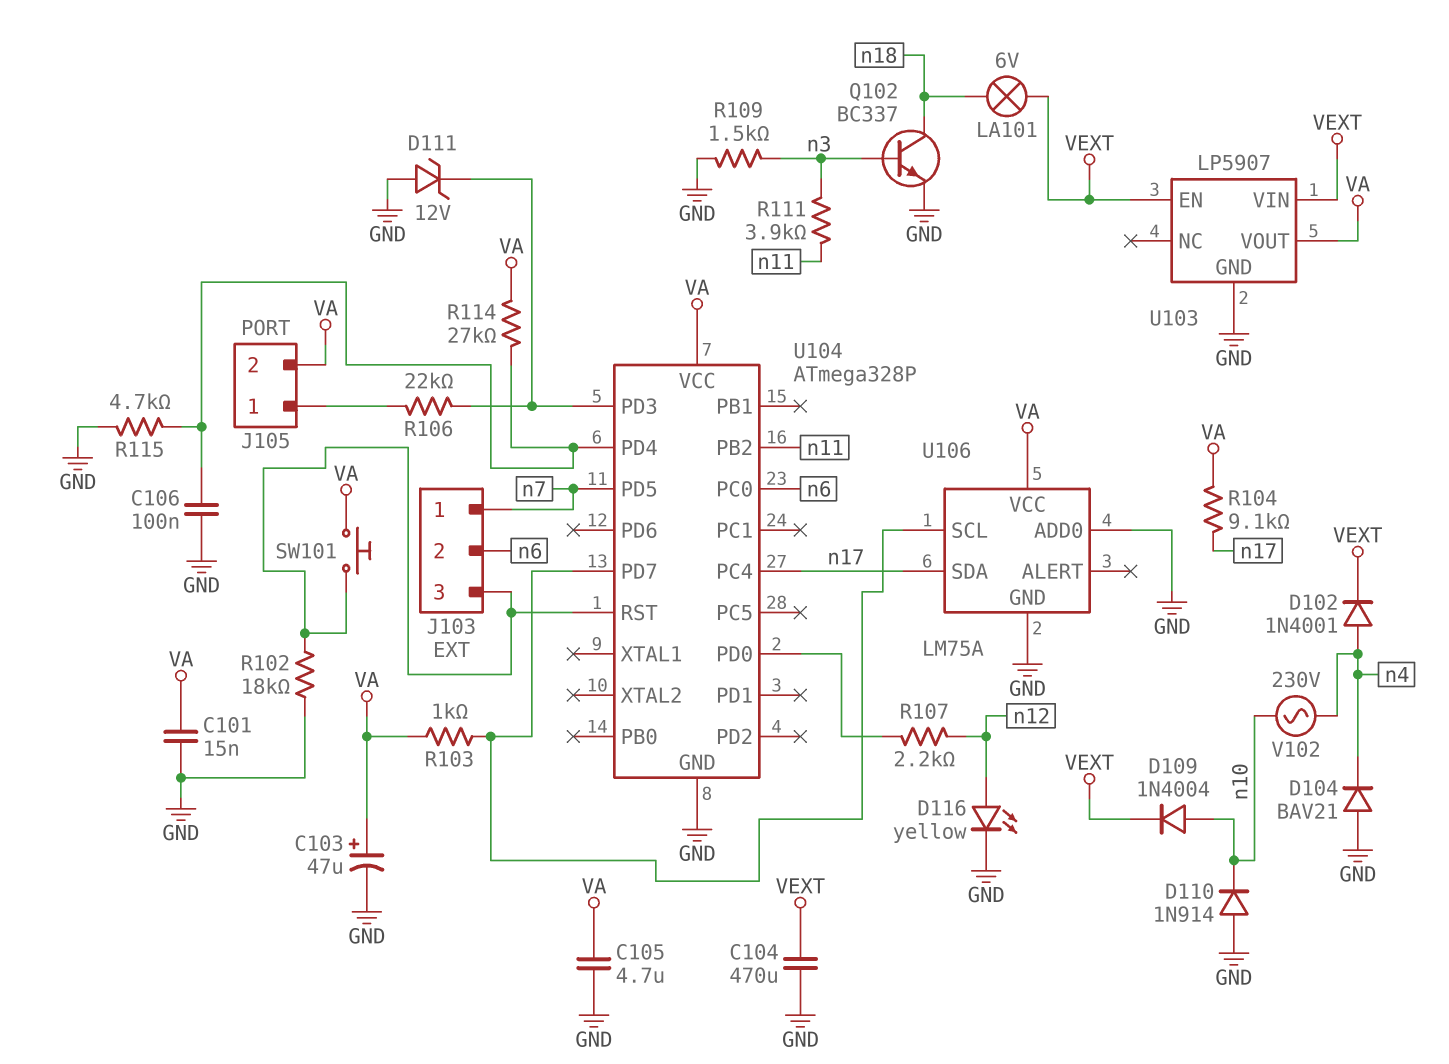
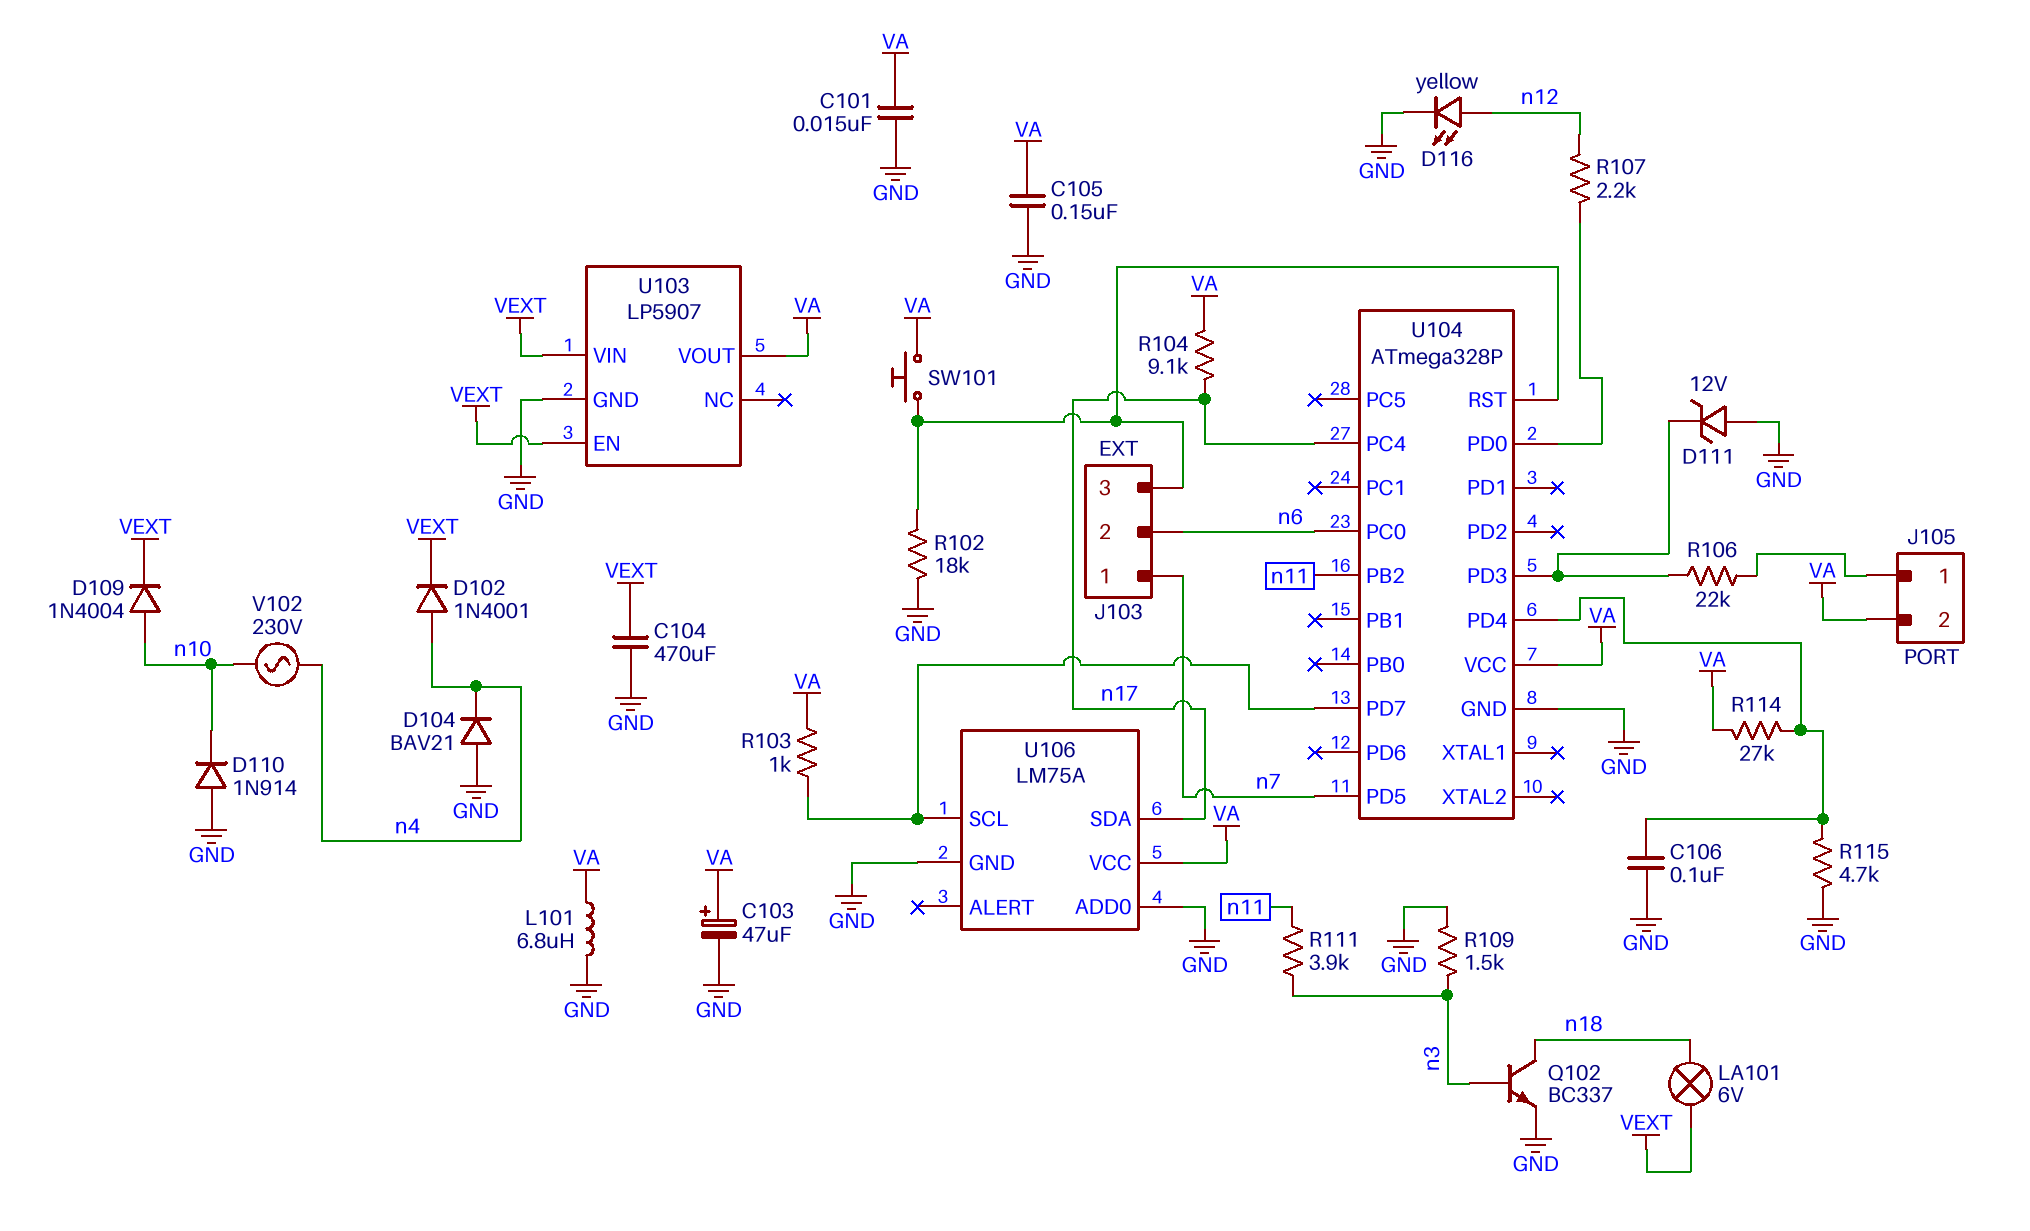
C105: 4.7uF (GND, VA) -> 150nF (GND, VA)
L101: none -> 6.8uH (GND, VA)

